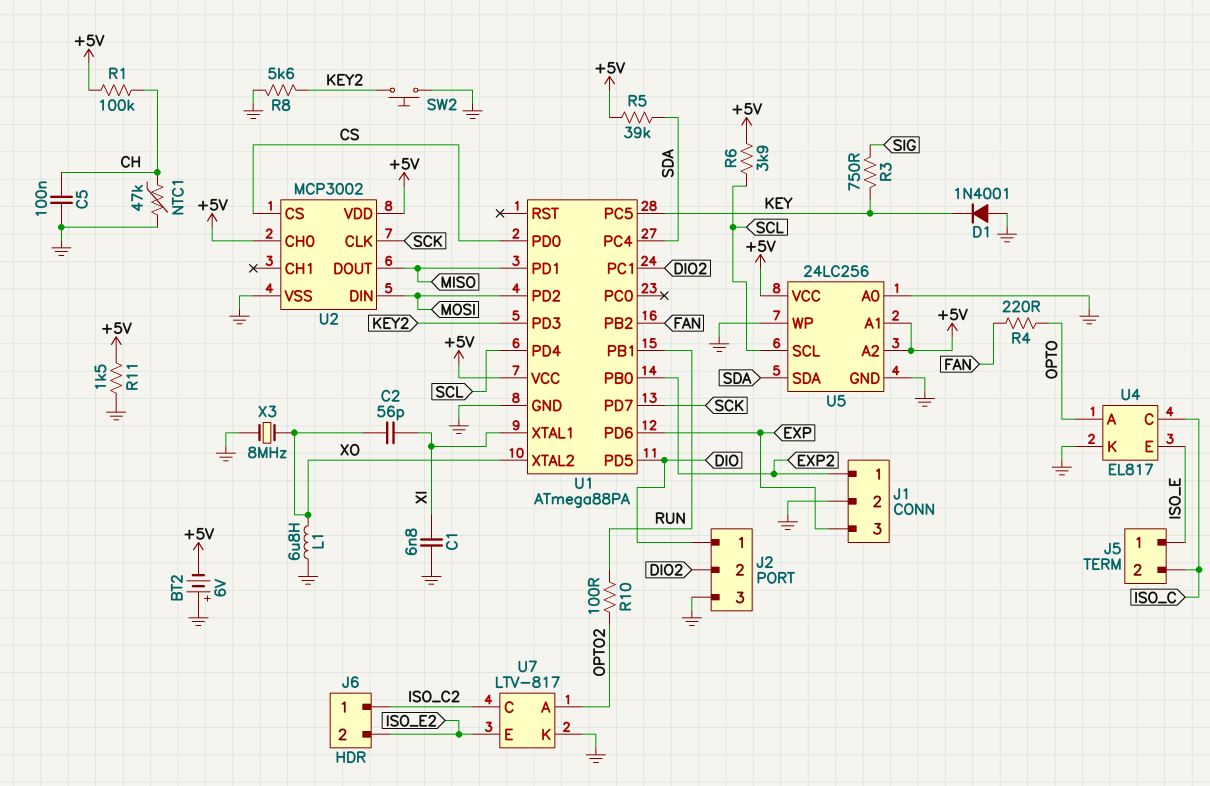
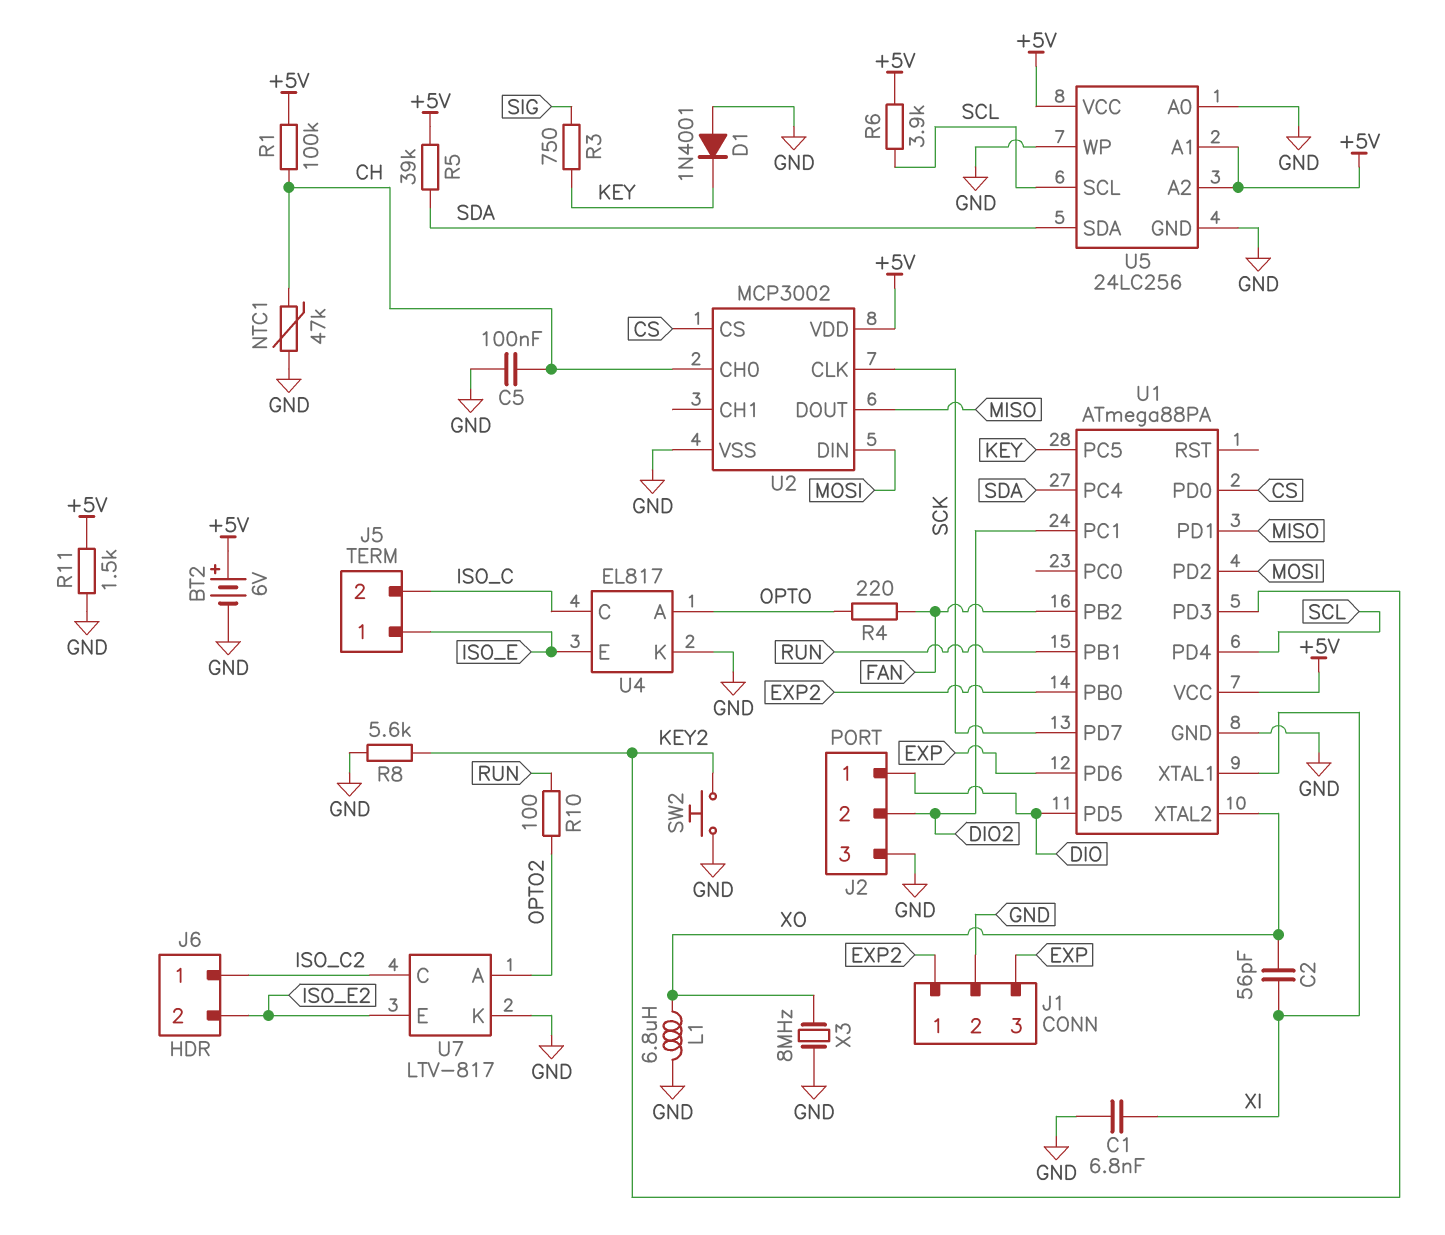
BT2: 6V (plus GND, minus +5V) -> 6V (plus +5V, minus GND)
U2 pin CH0: +5V -> CH

